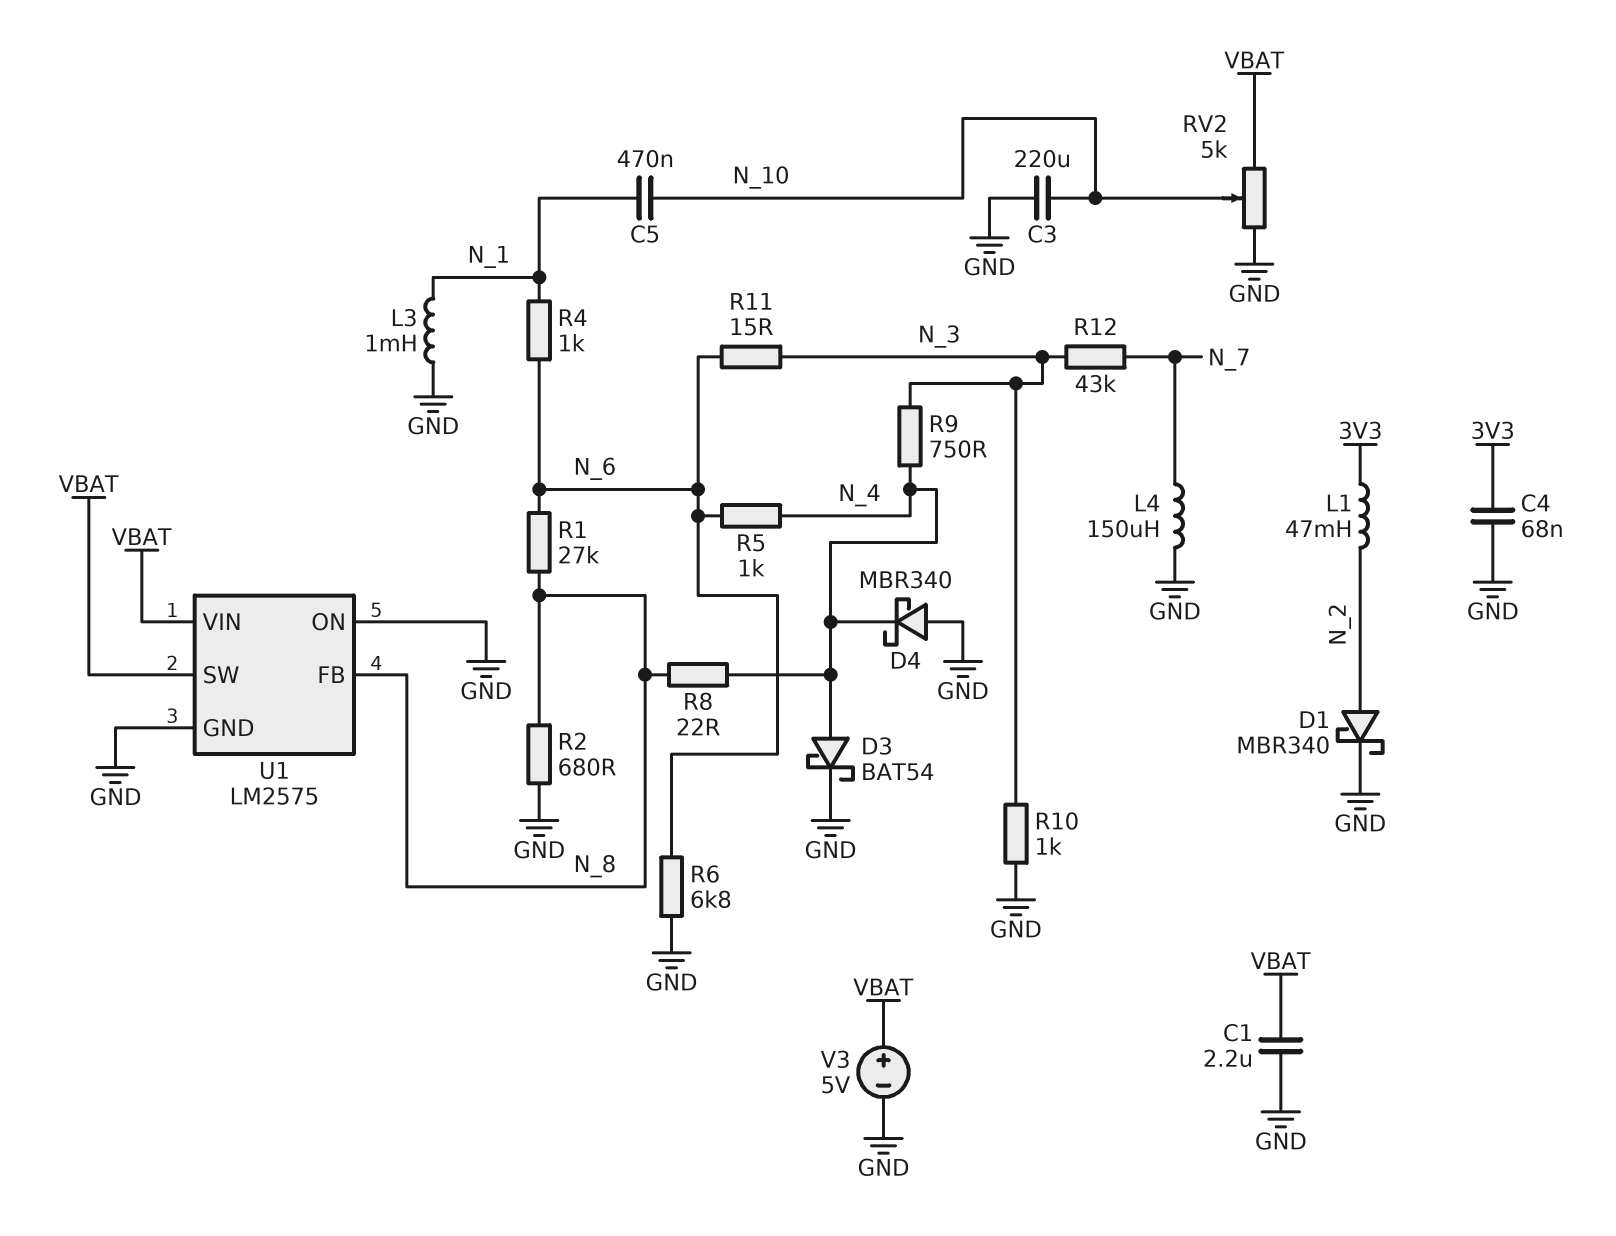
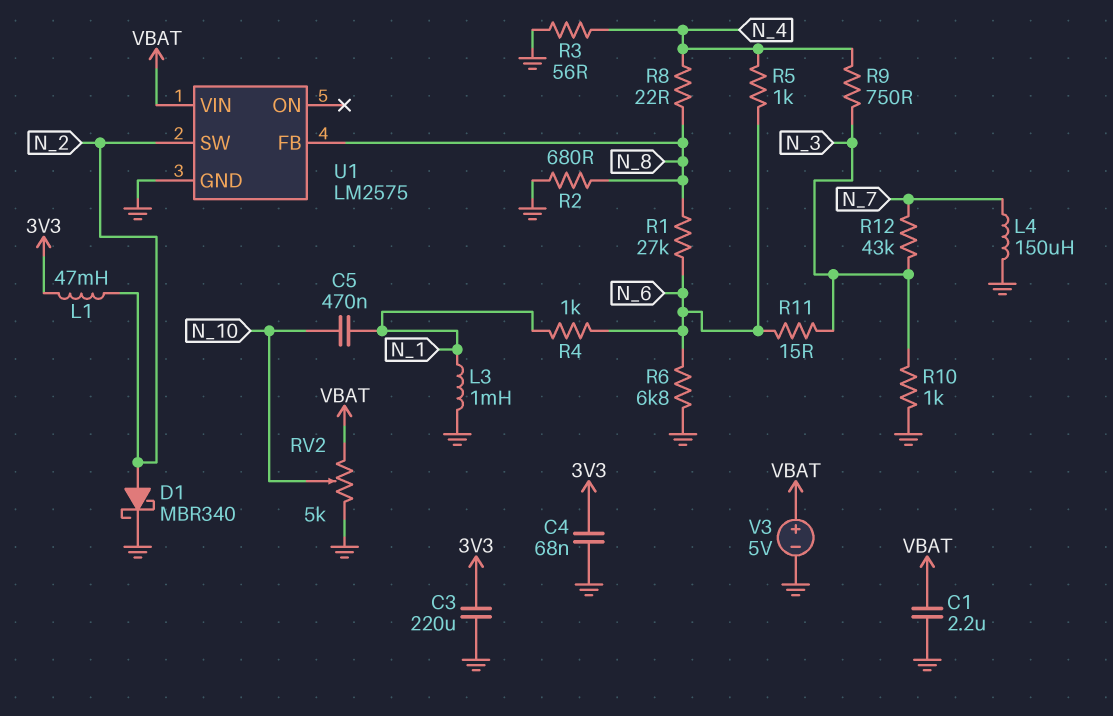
C3: 220uF (GND, N_10) -> 220uF (3V3, GND)
D3: schottky BAT54 (A N_4, K GND) -> none
D4: schottky MBR340 (A GND, K N_4) -> none
R3: none -> 56 (GND, N_4)
U1 pin ON: GND -> none
U1 pin SW: VBAT -> N_2

